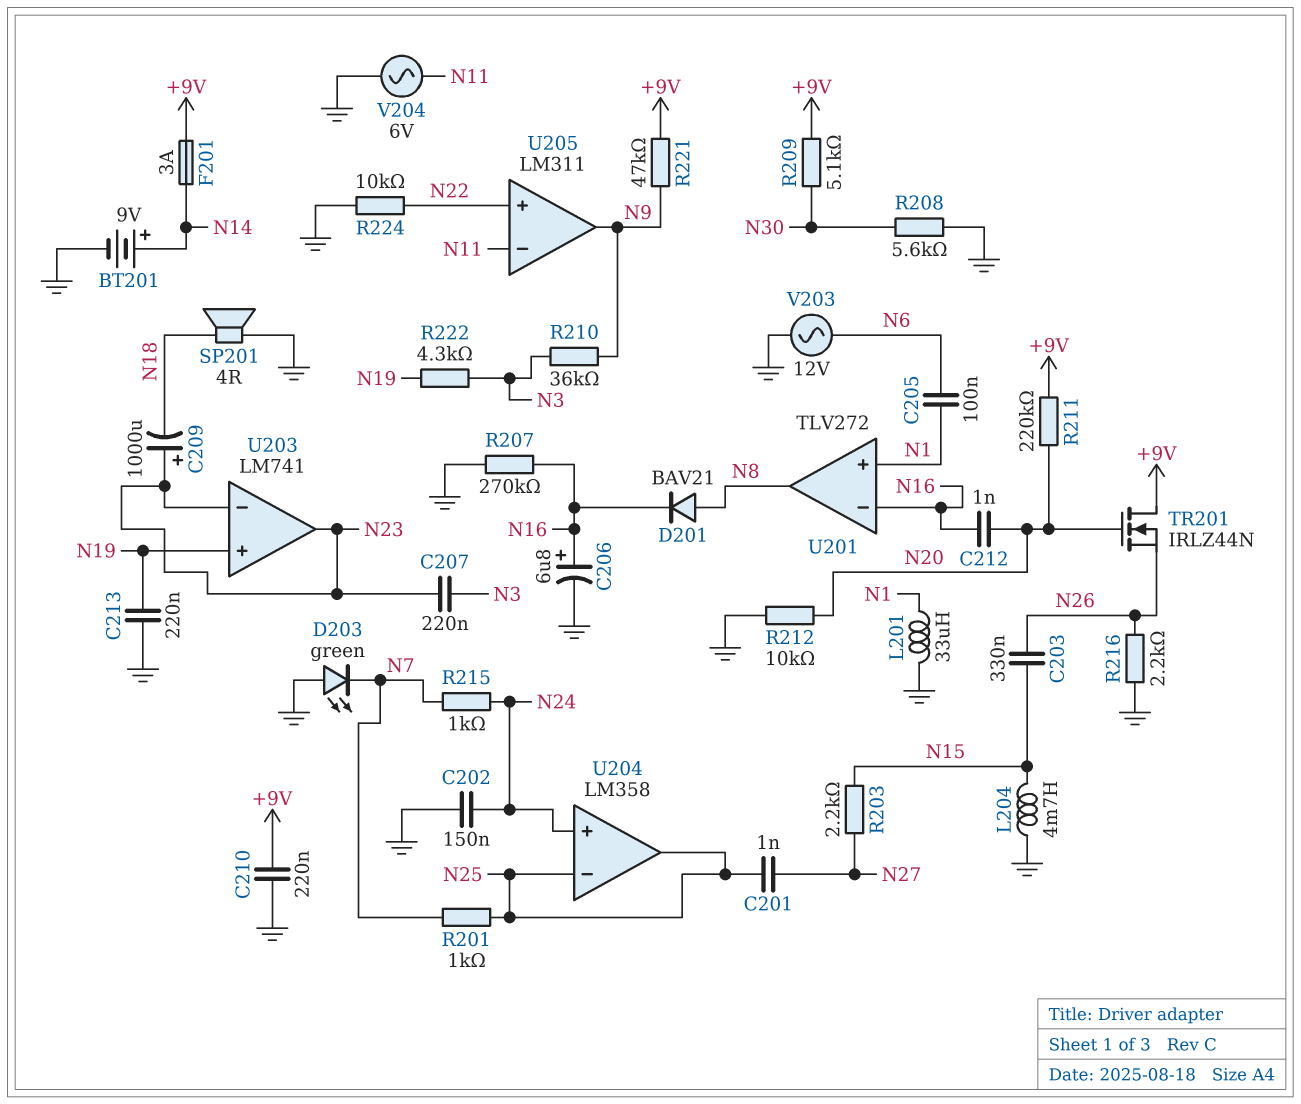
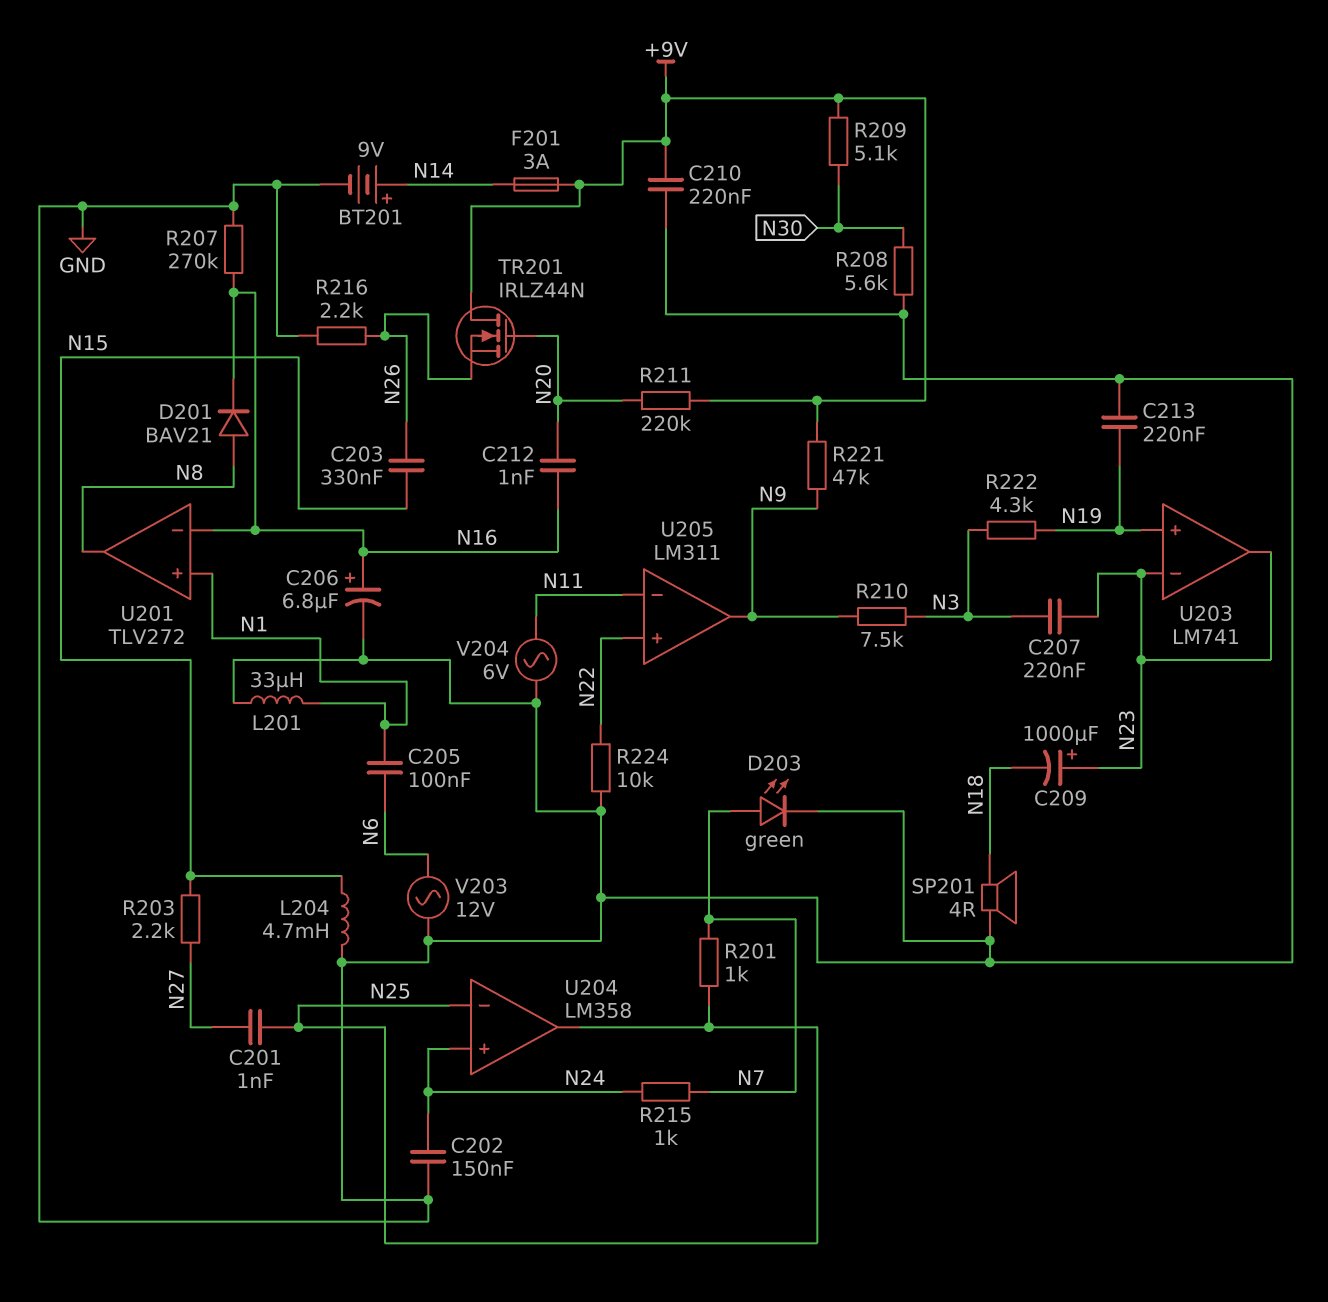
D203: LED green (A GND, K N7) -> LED green (A N7, K GND)
R210: 36k (N3, N9) -> 7.5k (N3, N9)
R212: 10k (GND, N20) -> none

